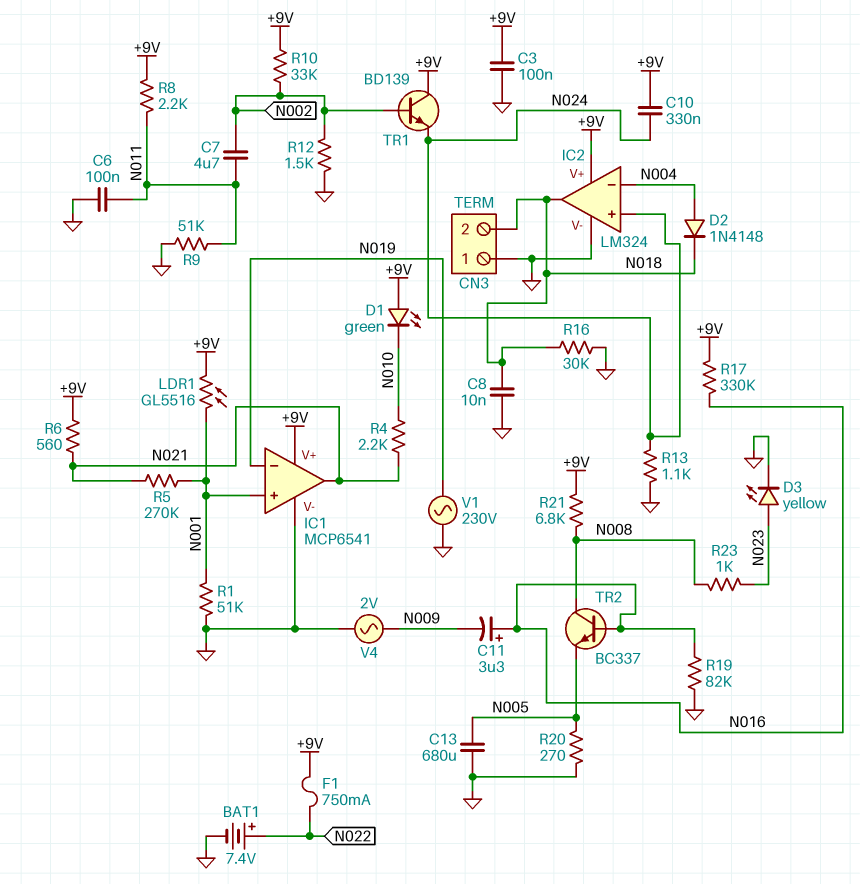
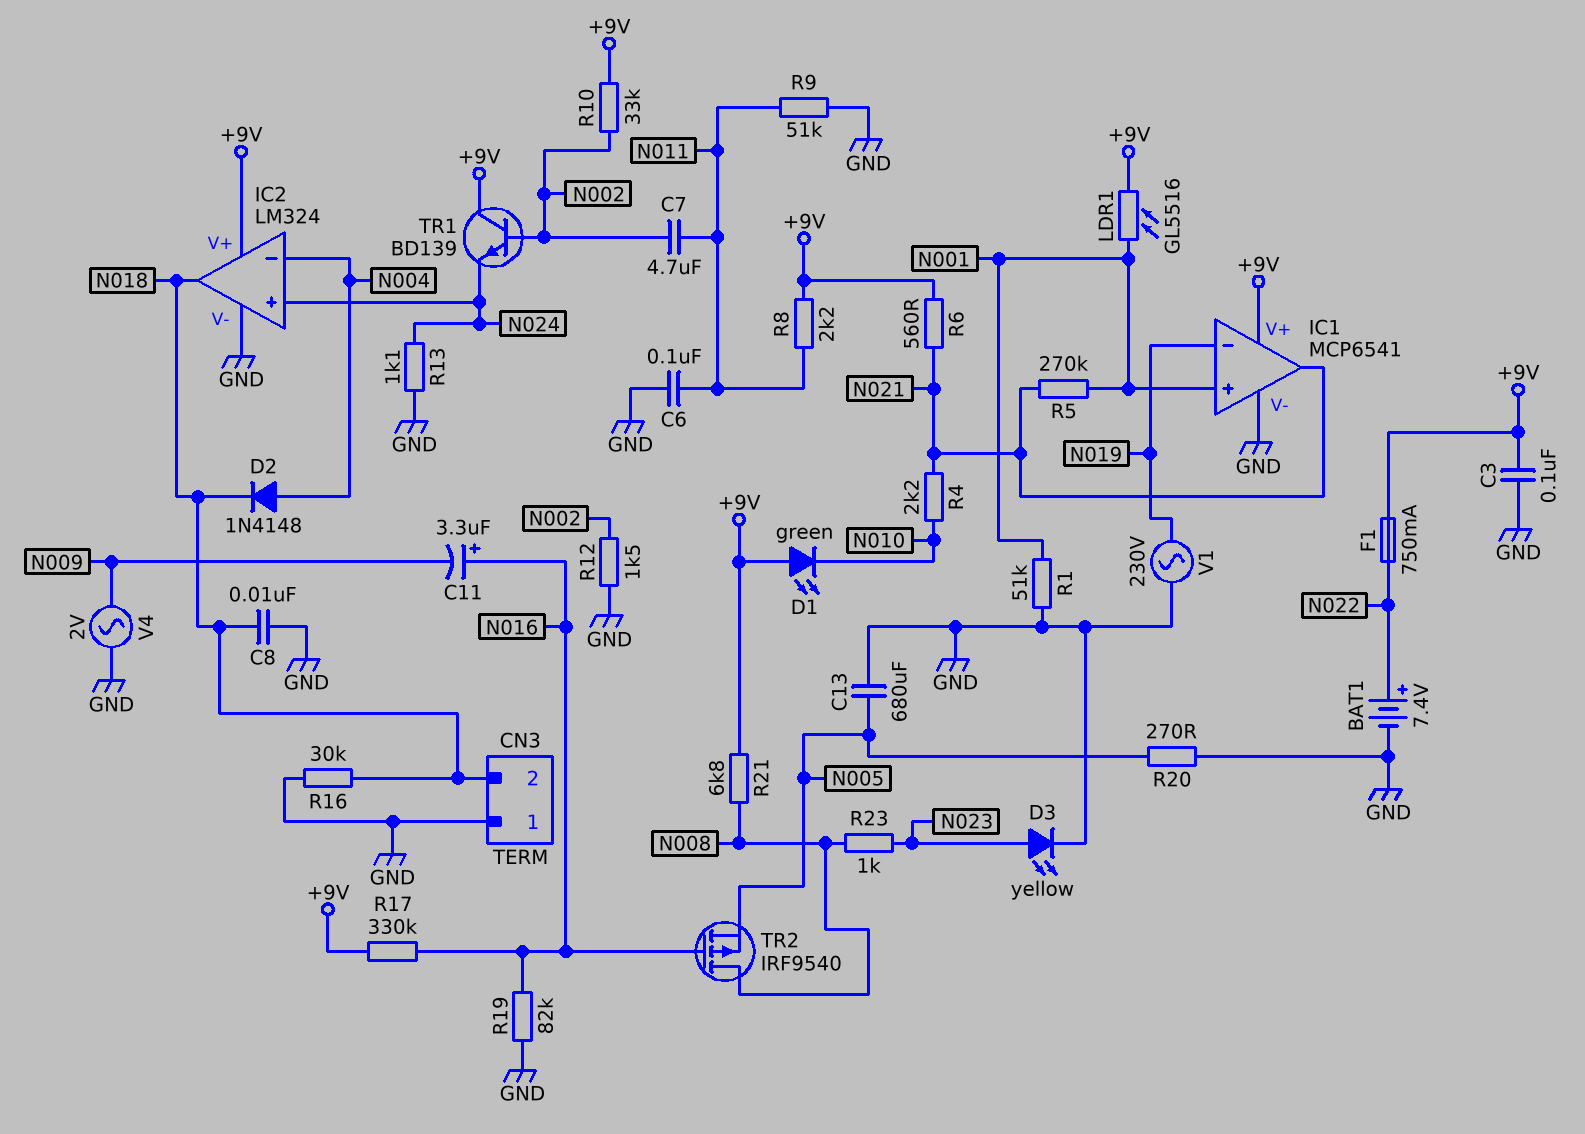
C10: 330nF (+9V, N024) -> none
TR2: NPN BC337 (B N016, C N008, E N005) -> PMOS IRF9540 (G N016, D N008, S N005)

